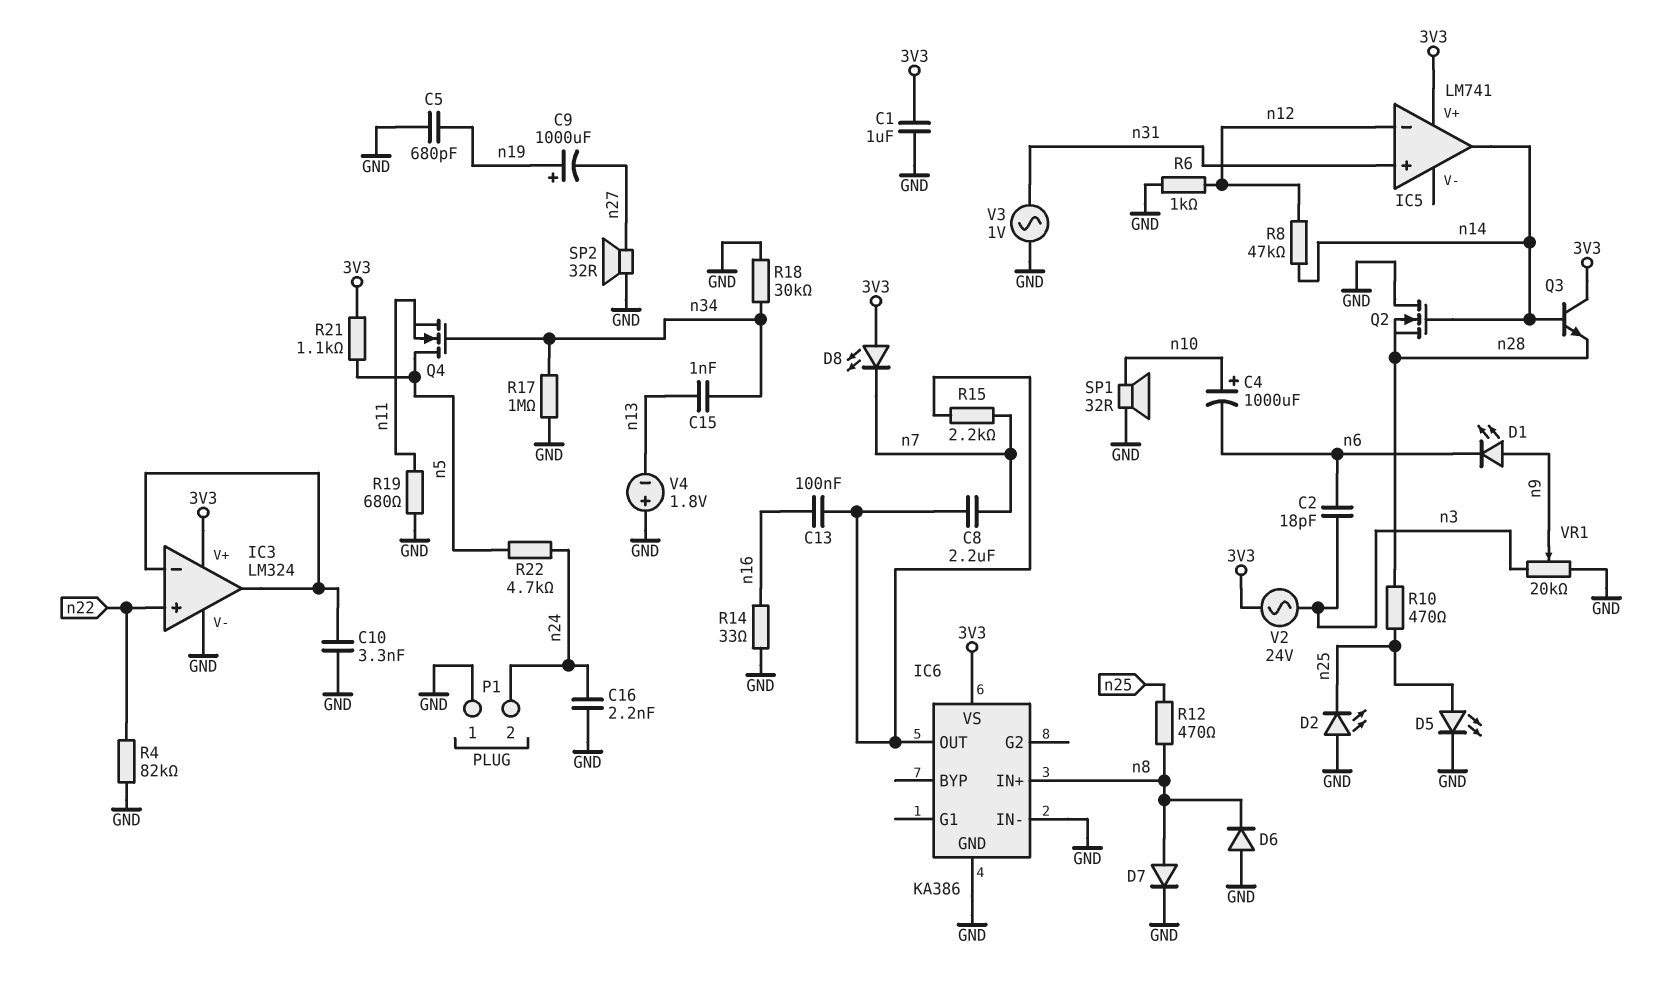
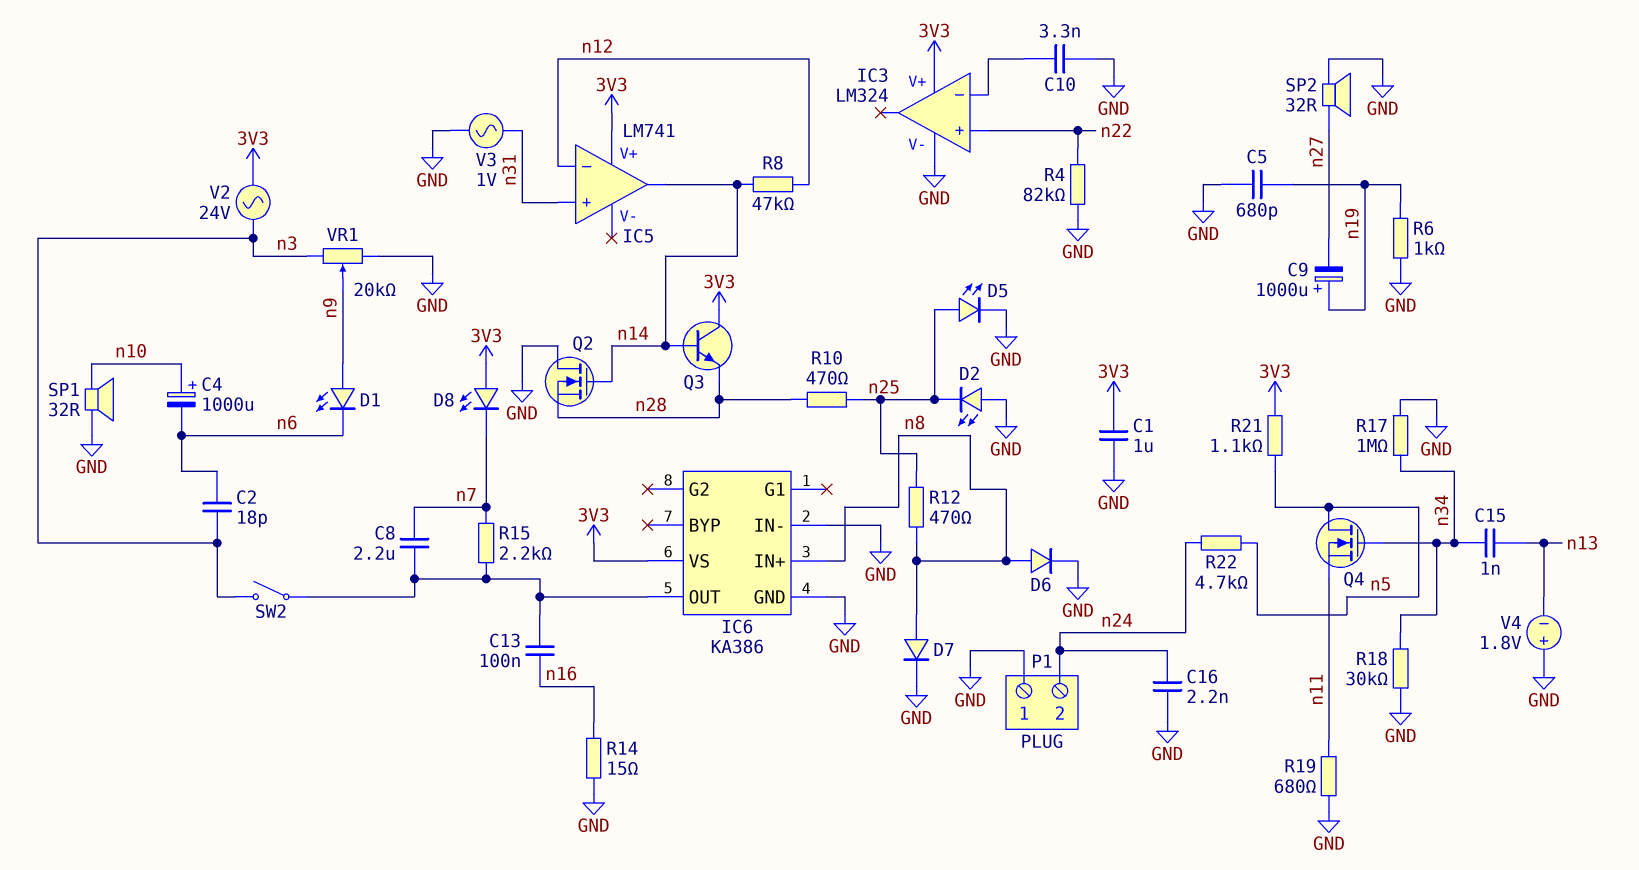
D6: diode (A GND, K n8) -> diode (A n8, K GND)
IC3 pin out: IC3/in- -> none
R6: 1k (GND, n12) -> 1k (GND, n19)
R14: 33 (GND, n16) -> 15 (GND, n16)
SW2: none -> switch (IC6/OUT, n3)

